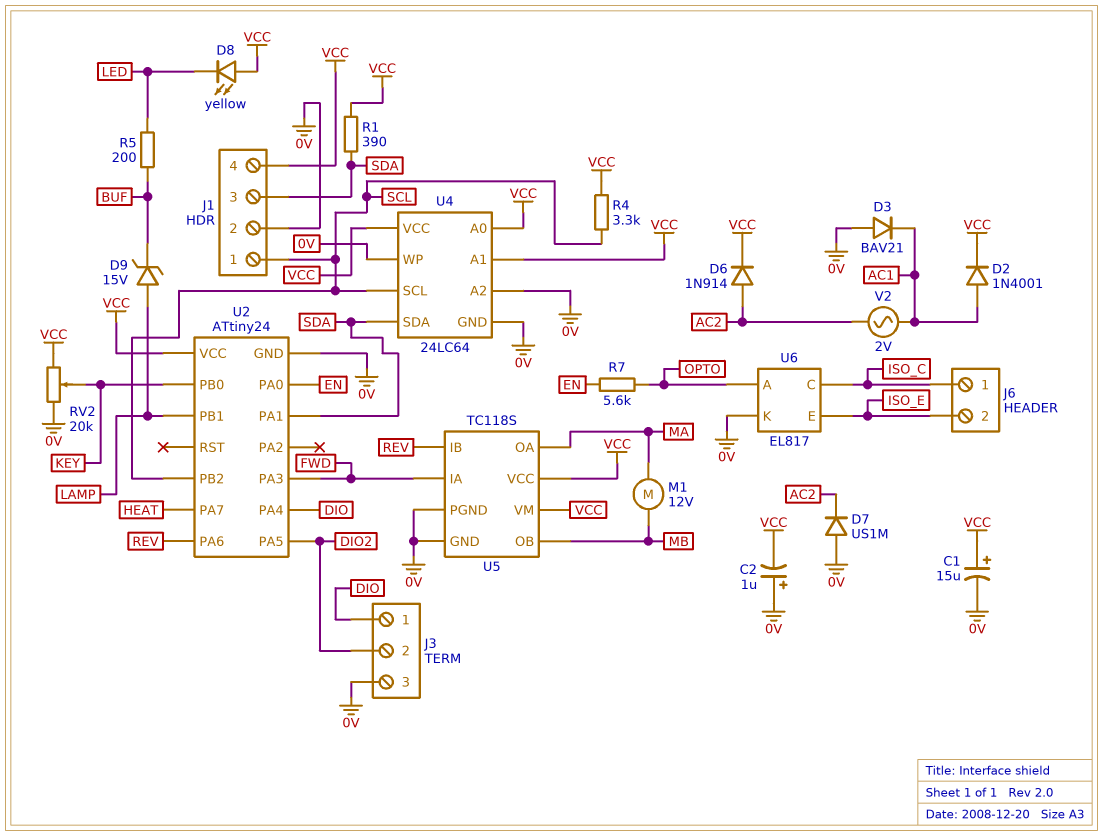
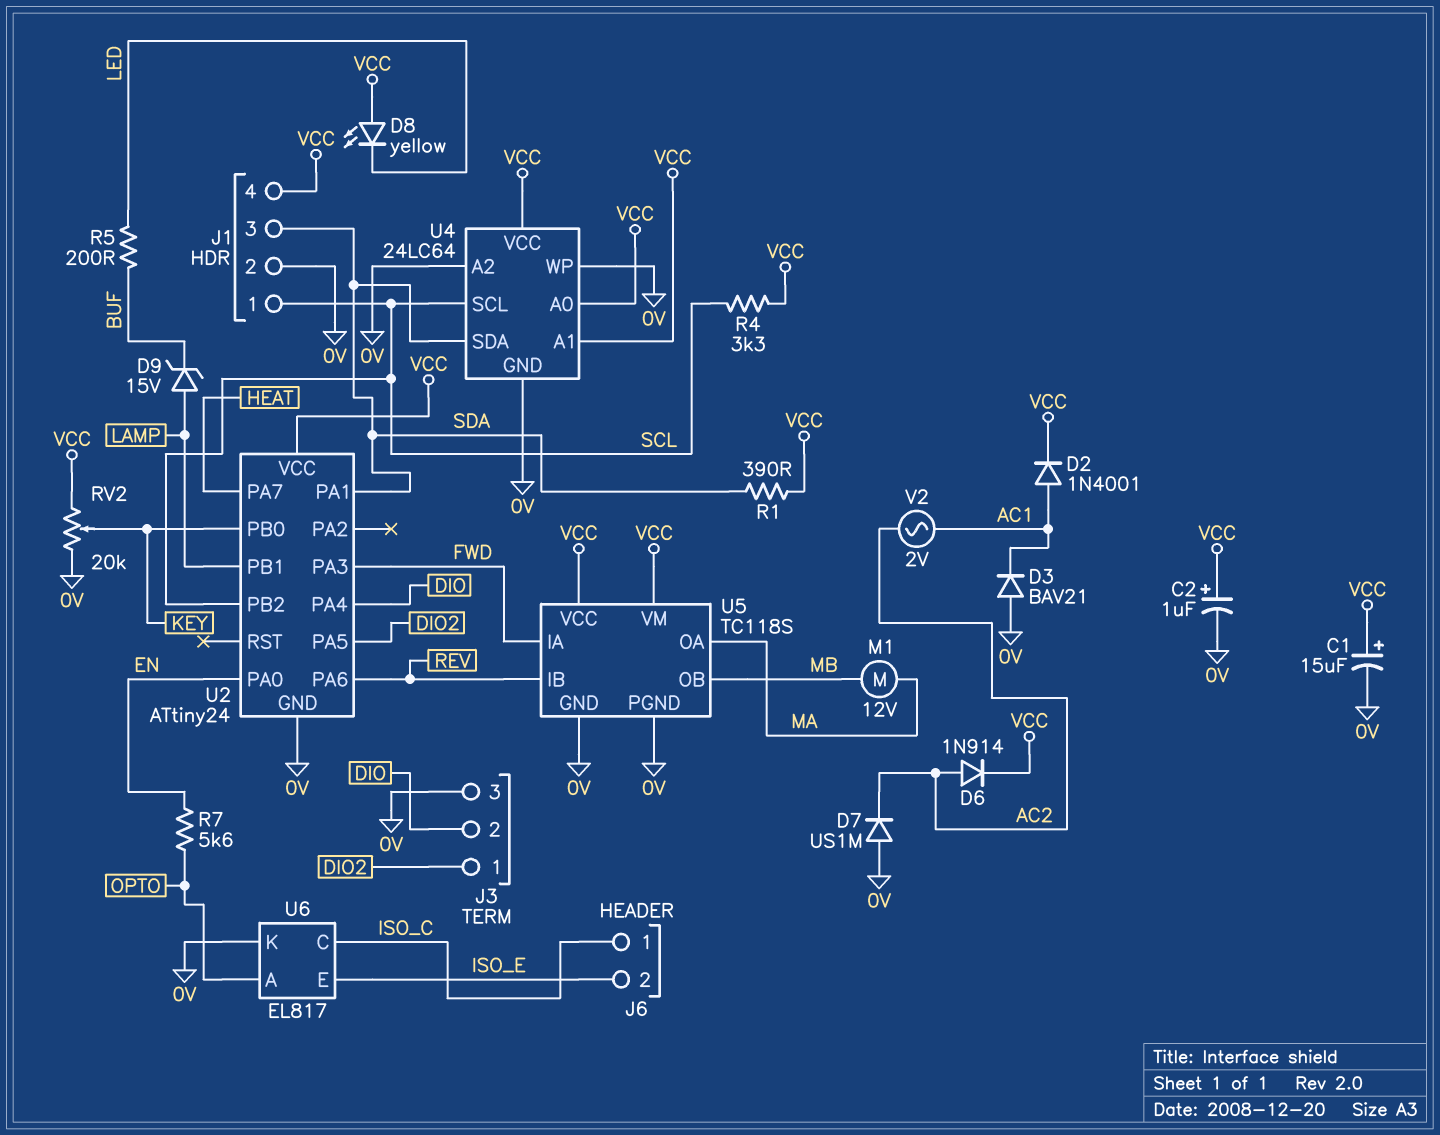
C2: 1uF (plus 0V, minus VCC) -> 1uF (plus VCC, minus 0V)
J3 pin 1: DIO -> DIO2
J3 pin 2: DIO2 -> DIO

